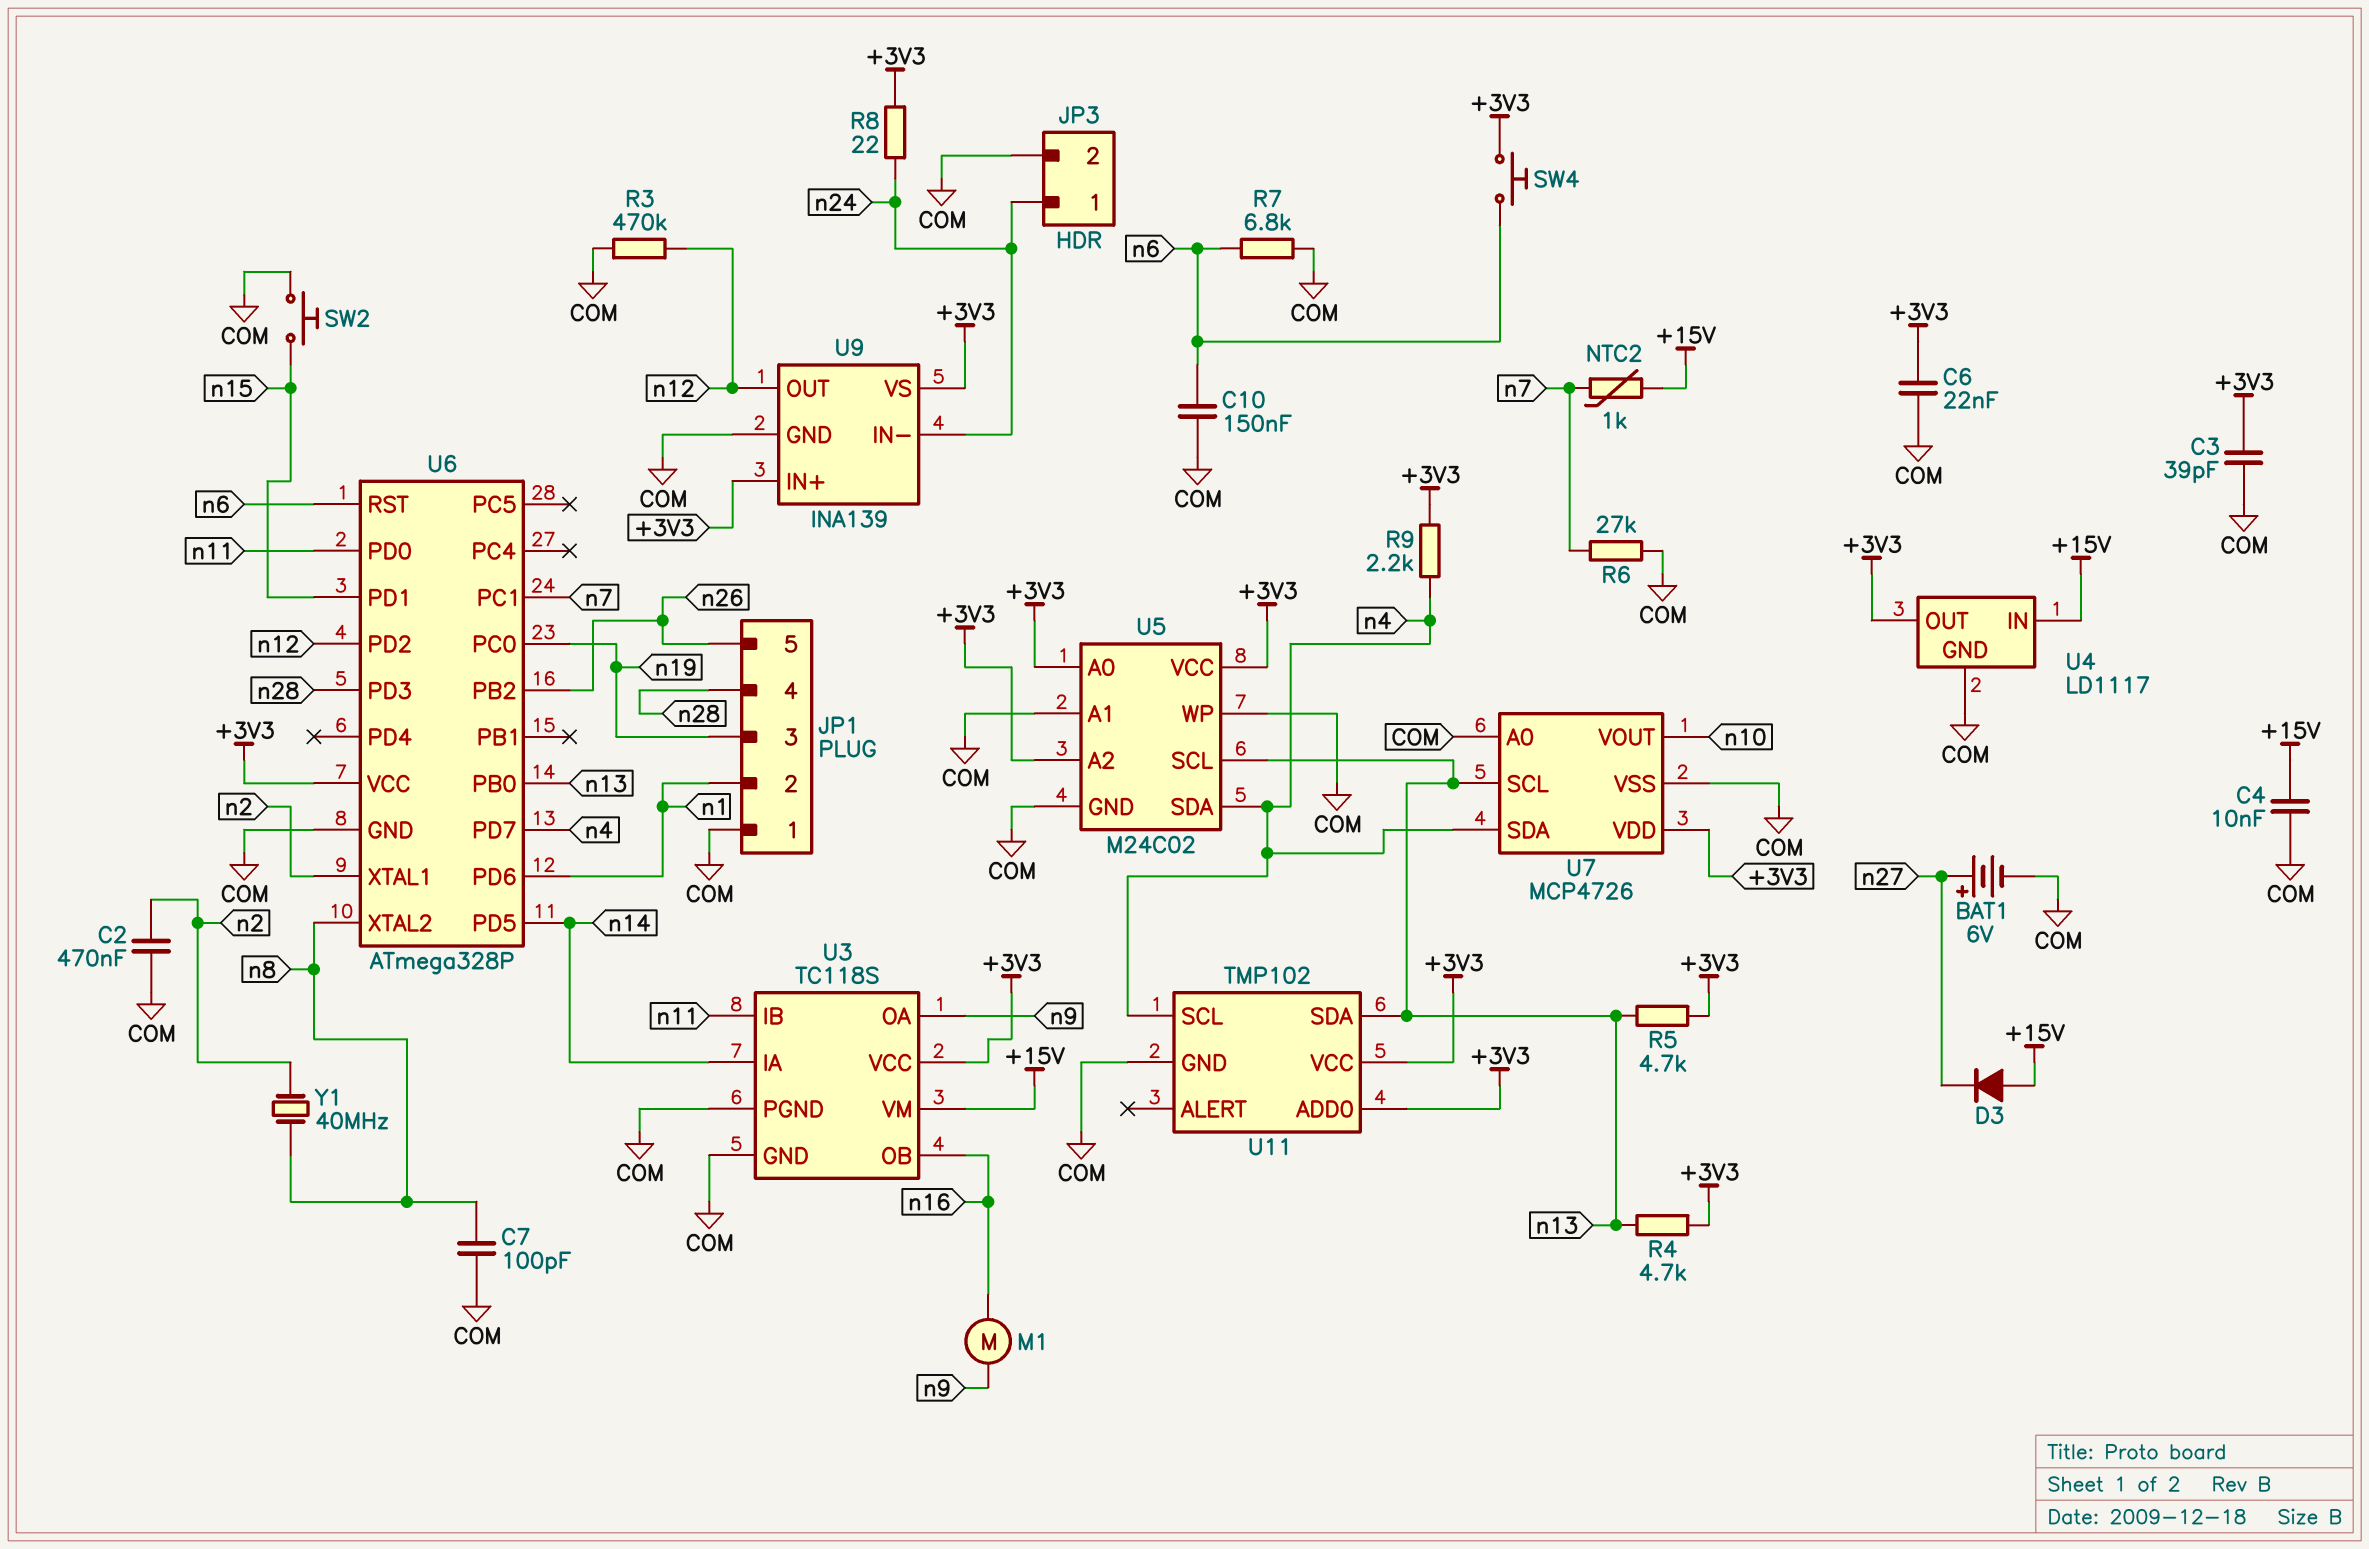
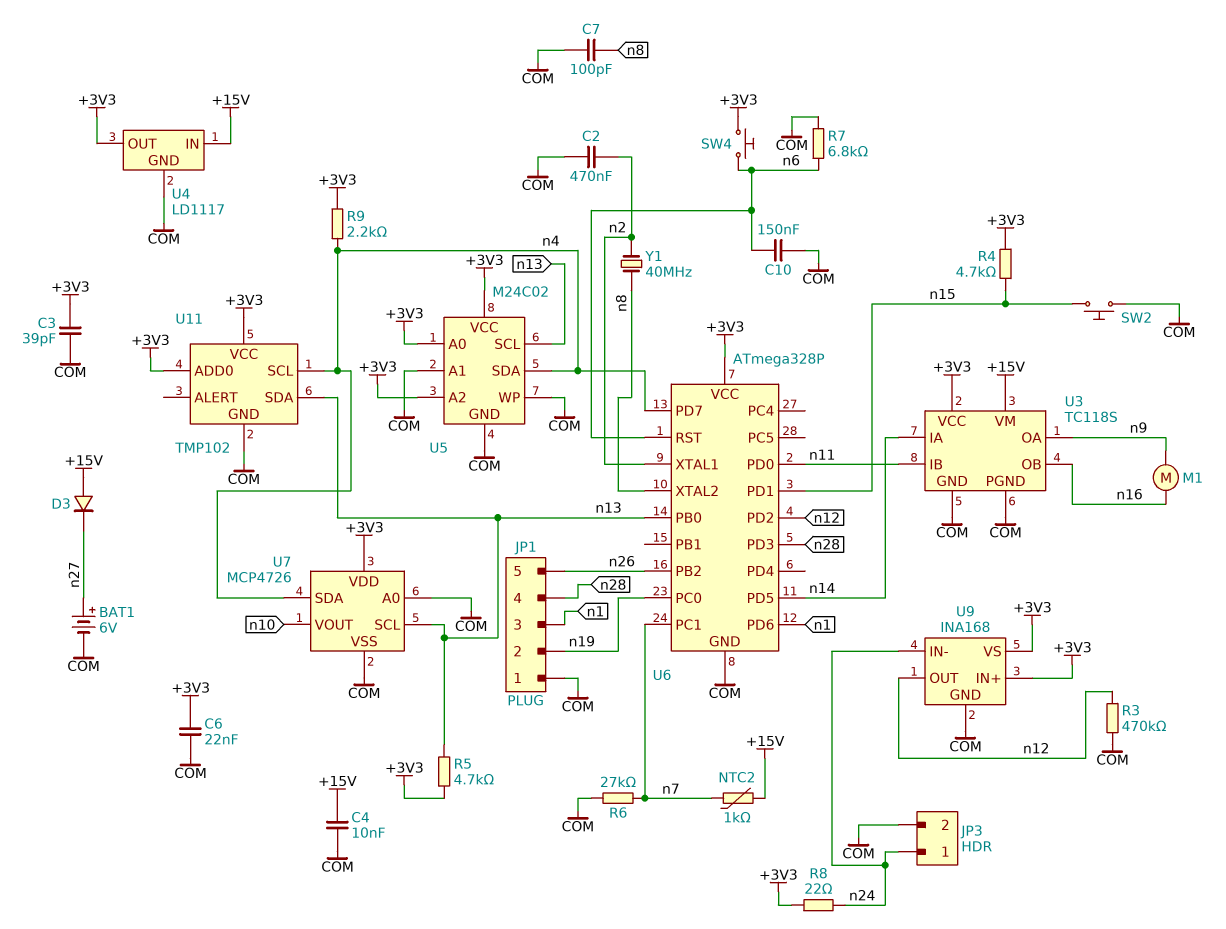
JP1 pin 2: n1 -> n19
JP1 pin 3: n19 -> n1
R4: 4.7k (+3V3, n13) -> 4.7k (+3V3, n15)
U9: INA139 -> INA168

